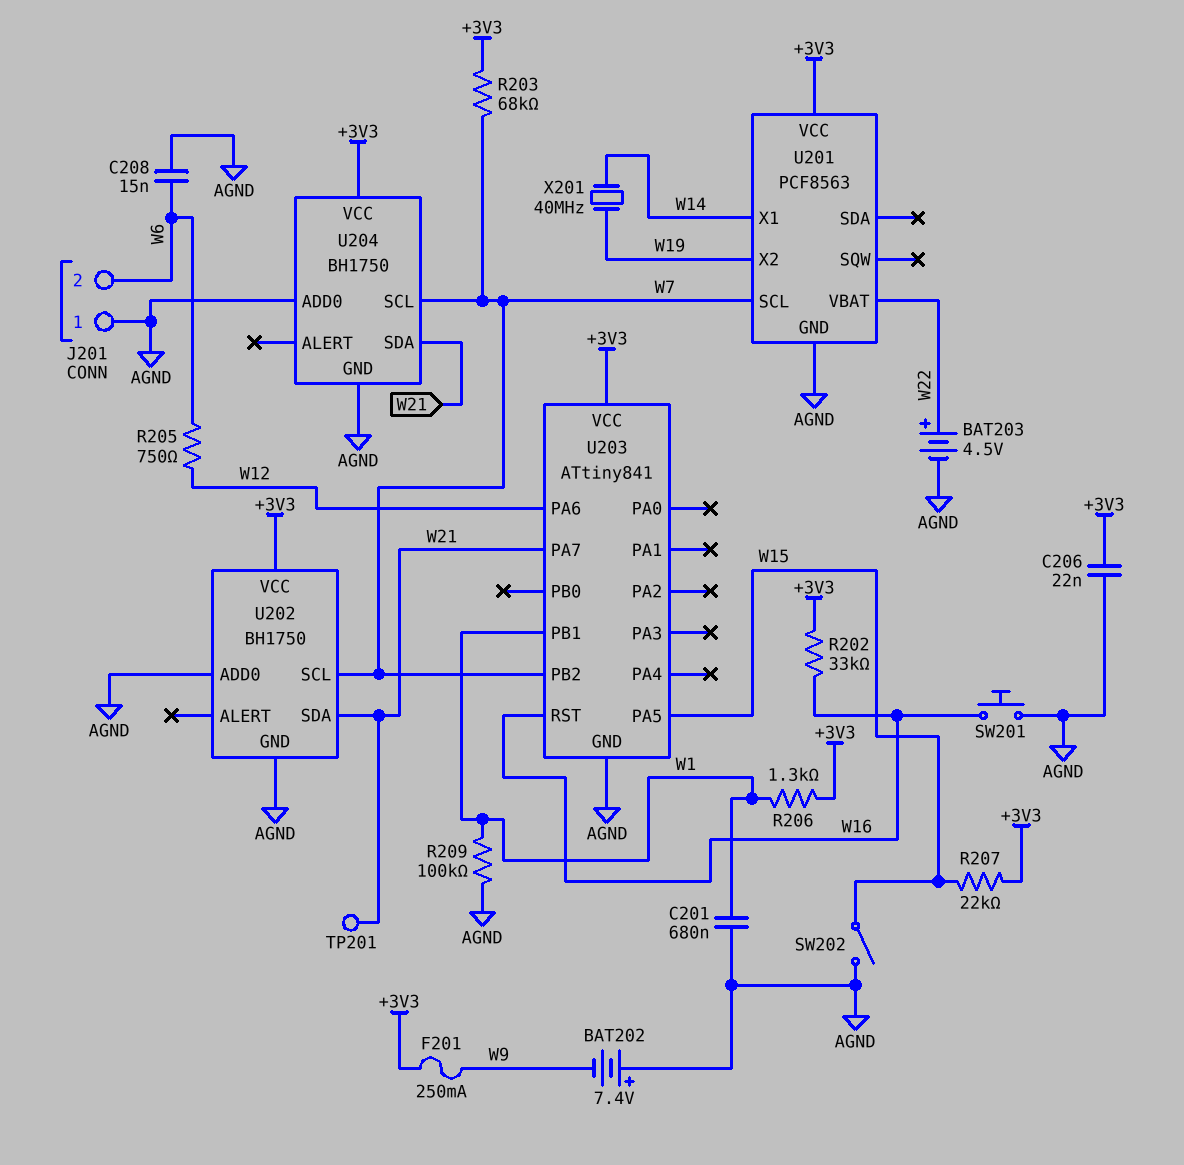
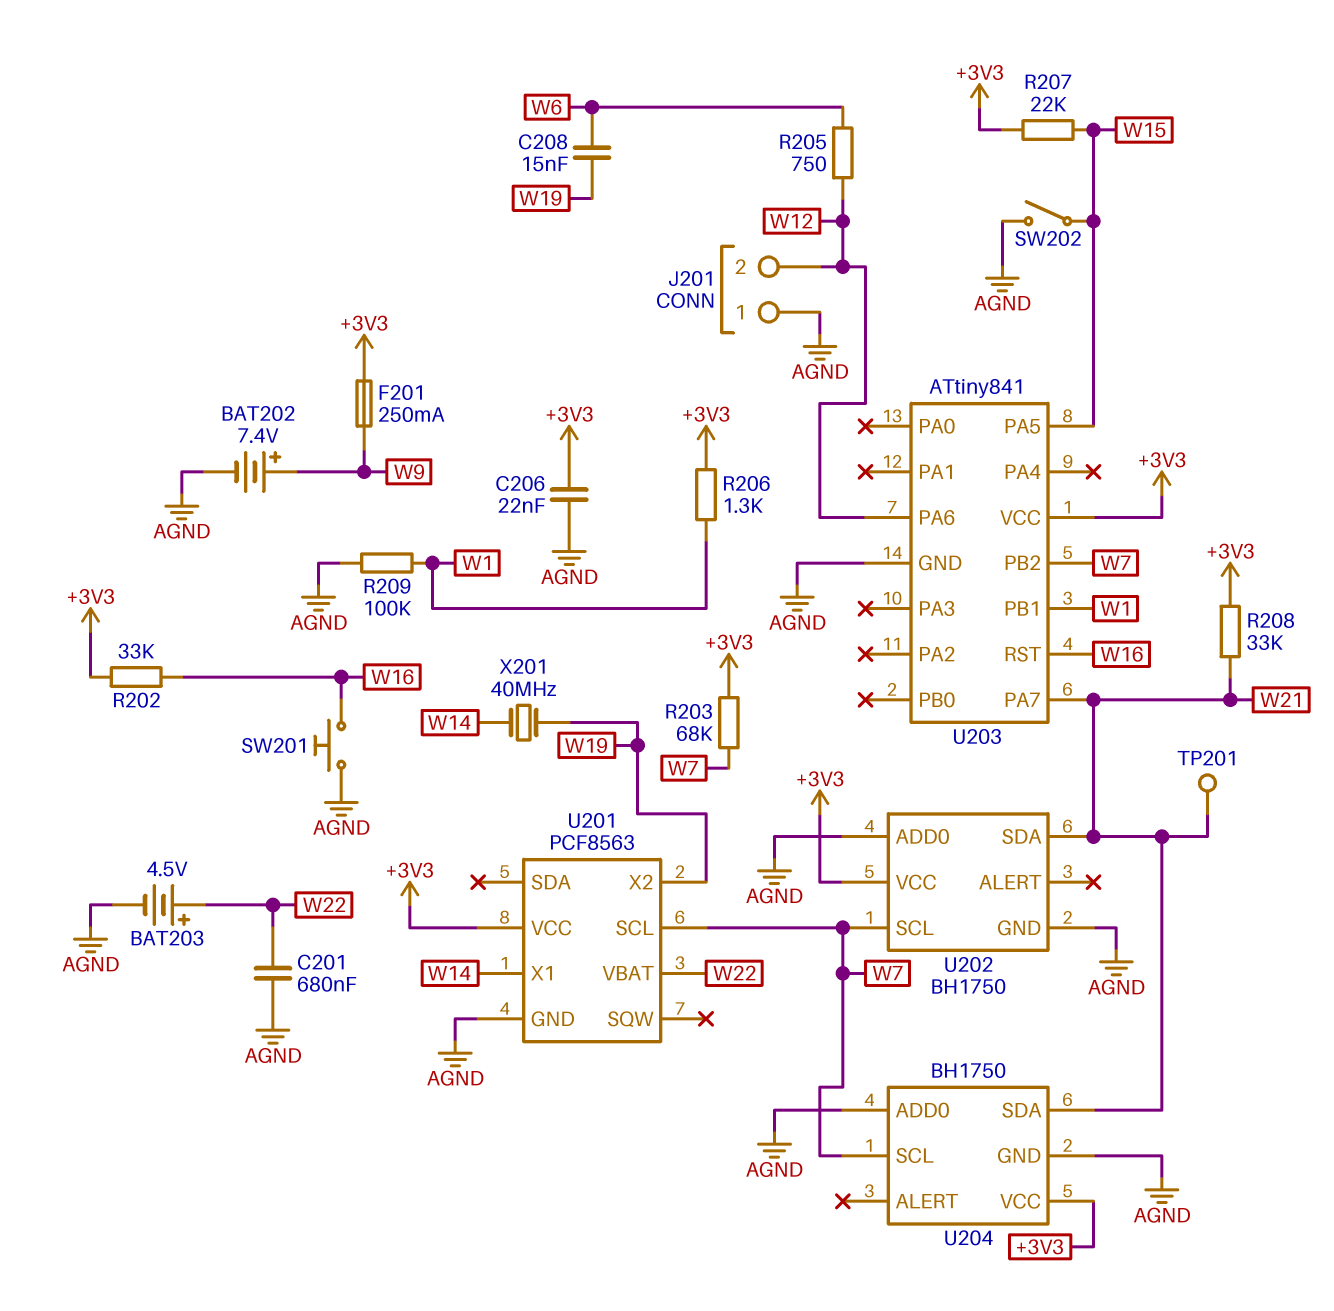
BAT202: 7.4V (plus AGND, minus W9) -> 7.4V (plus W9, minus AGND)
C201: 680nF (AGND, W1) -> 680nF (AGND, W22)
C208: 15nF (AGND, W6) -> 15nF (W6, W19)
J201 pin 2: W6 -> W12
R208: none -> 33k (+3V3, W21)

